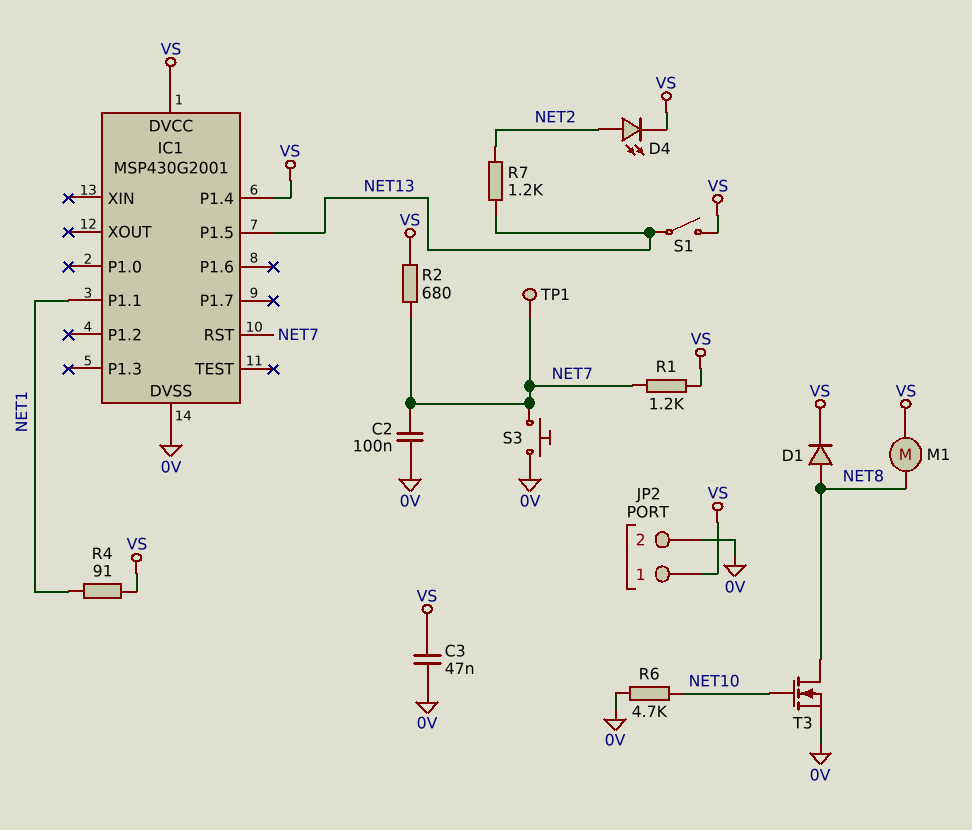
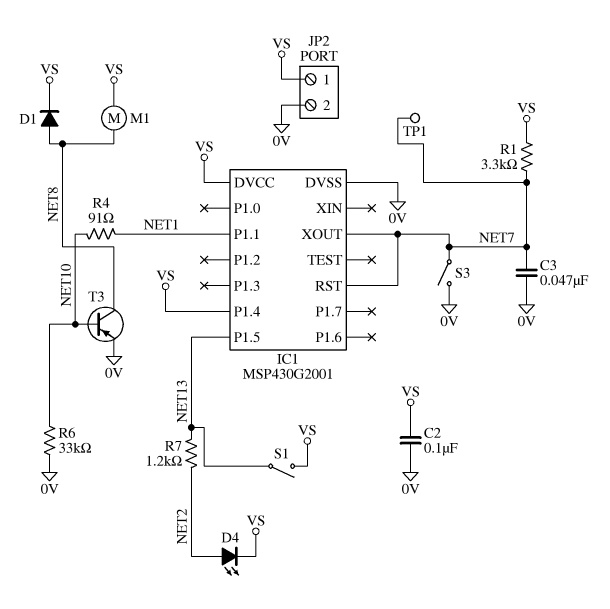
C2: 100nF (0V, NET7) -> 100nF (0V, VS)
C3: 47nF (0V, VS) -> 47nF (0V, NET7)
IC1 pin XOUT: none -> NET7
R1: 1.2k (NET7, VS) -> 3.3k (NET7, VS)
R2: 680 (NET7, VS) -> none
R4: 91 (NET1, VS) -> 91 (NET1, NET10)
R6: 4.7k (0V, NET10) -> 33k (0V, NET10)
S3: button (0V, NET7) -> switch (0V, NET7)
T3: NMOS (G NET10, D NET8, S 0V) -> PNP (B NET10, C NET8, E 0V)

